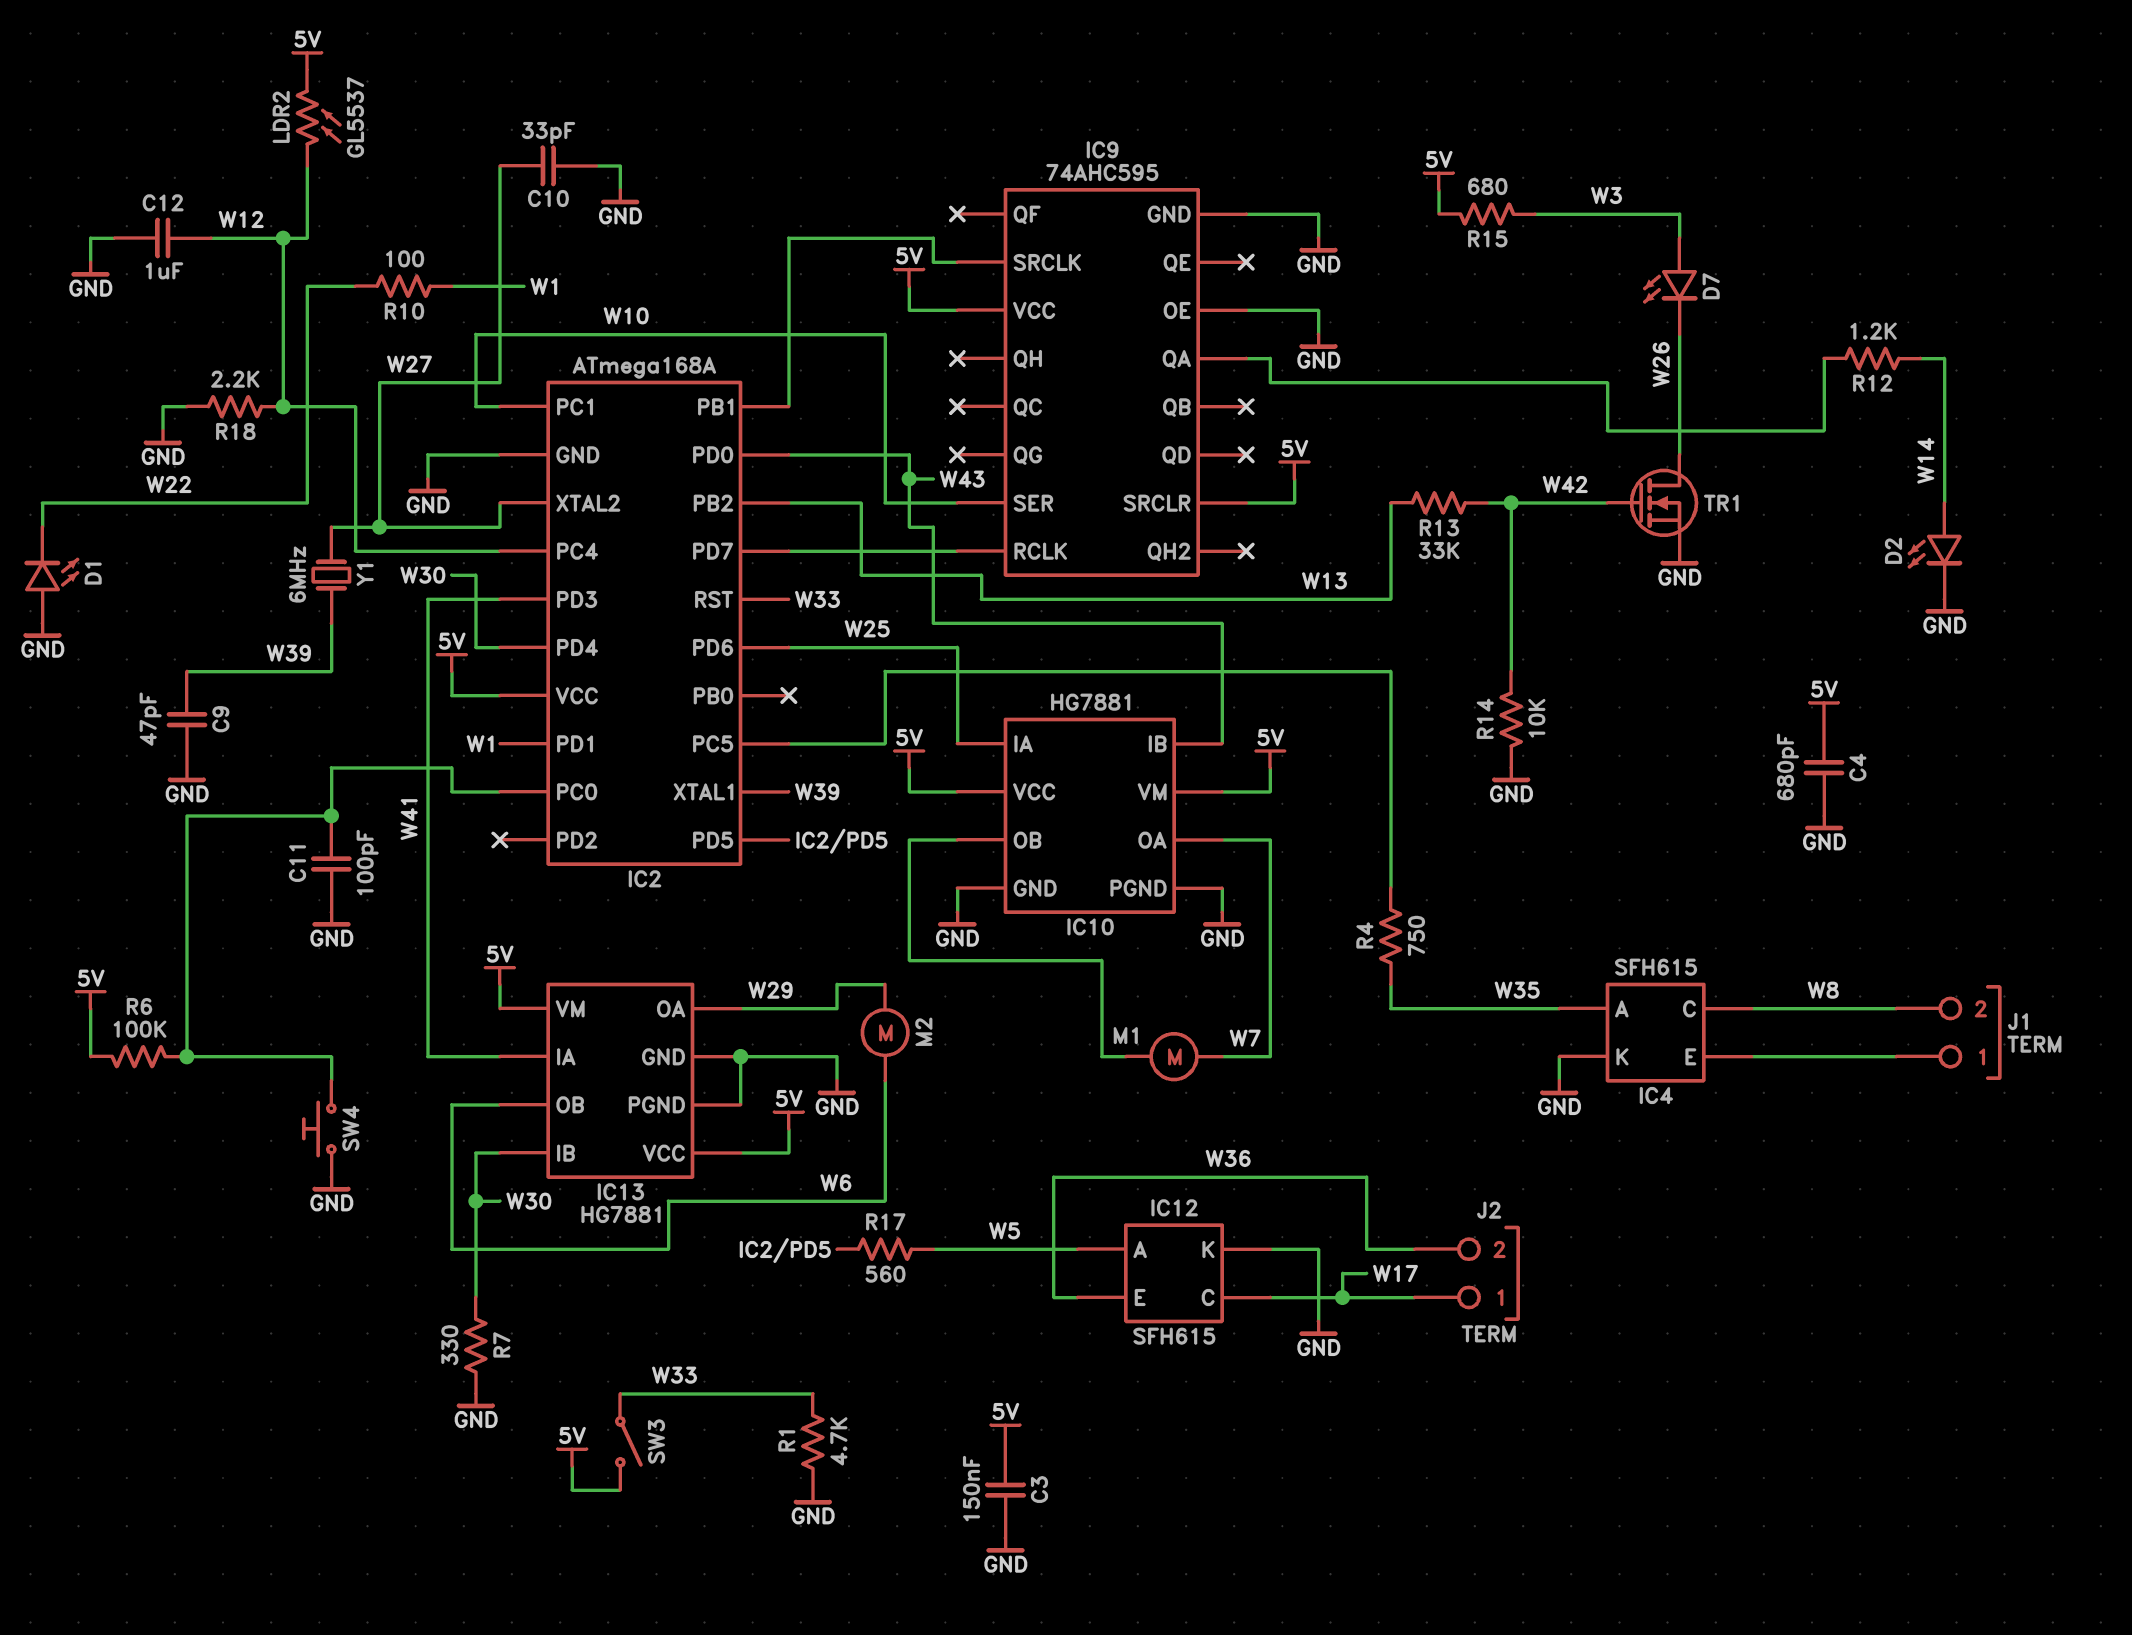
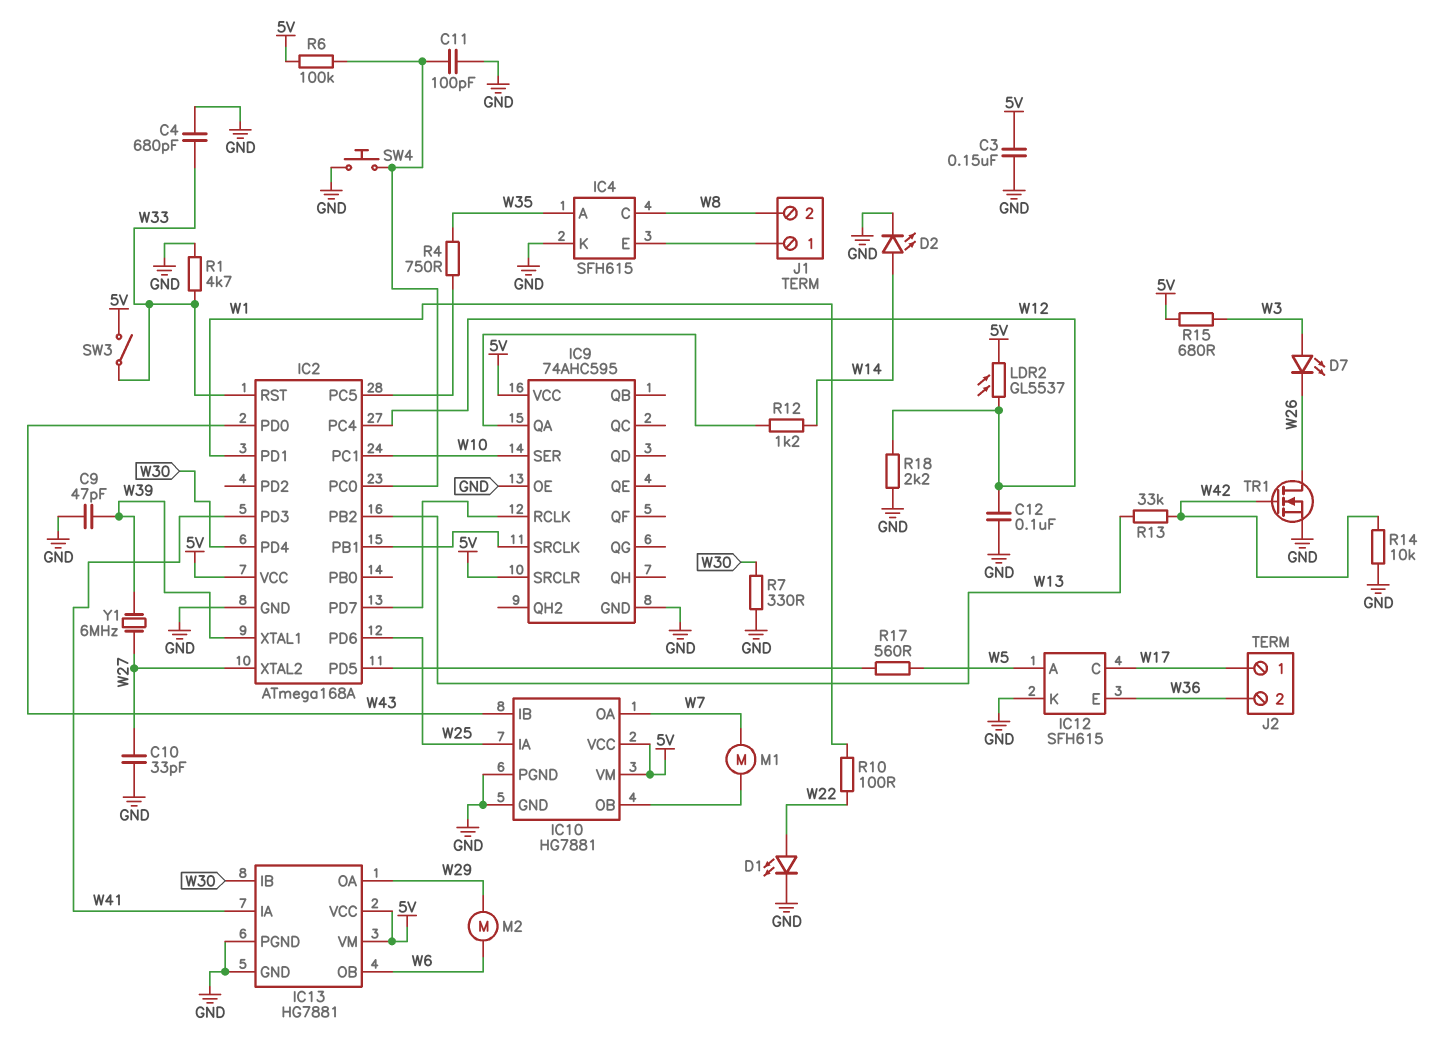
C4: 680pF (5V, GND) -> 680pF (GND, W33)
C12: 1uF (GND, W12) -> 100nF (GND, W12)
D1: LED (A GND, K W22) -> LED (A W22, K GND)

